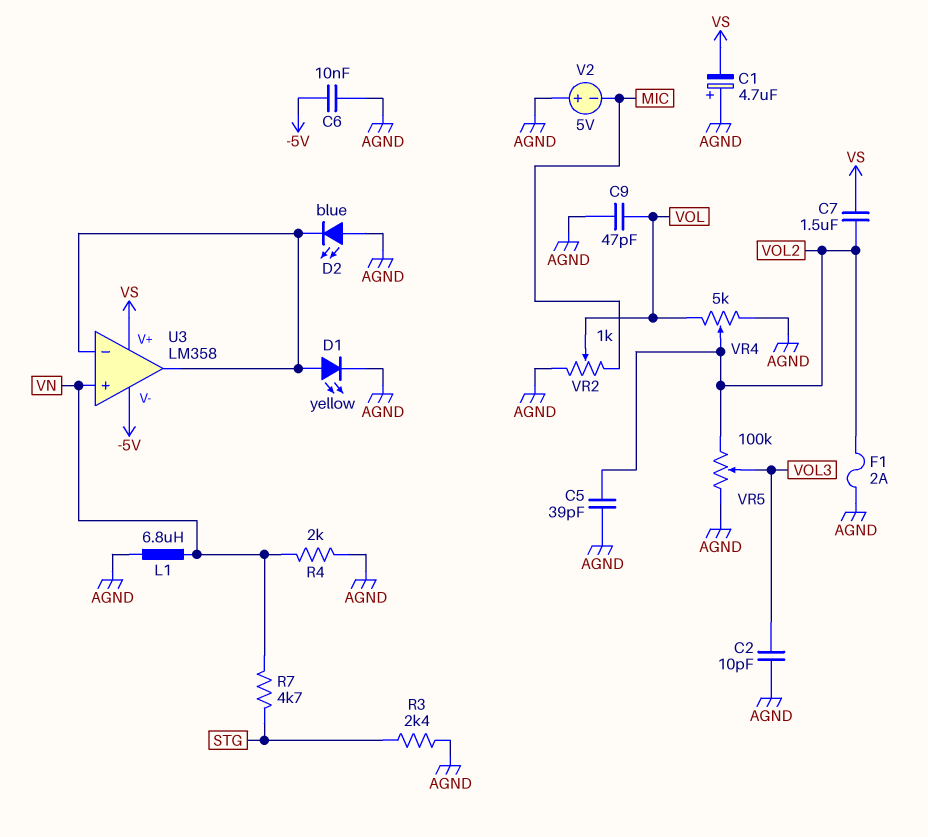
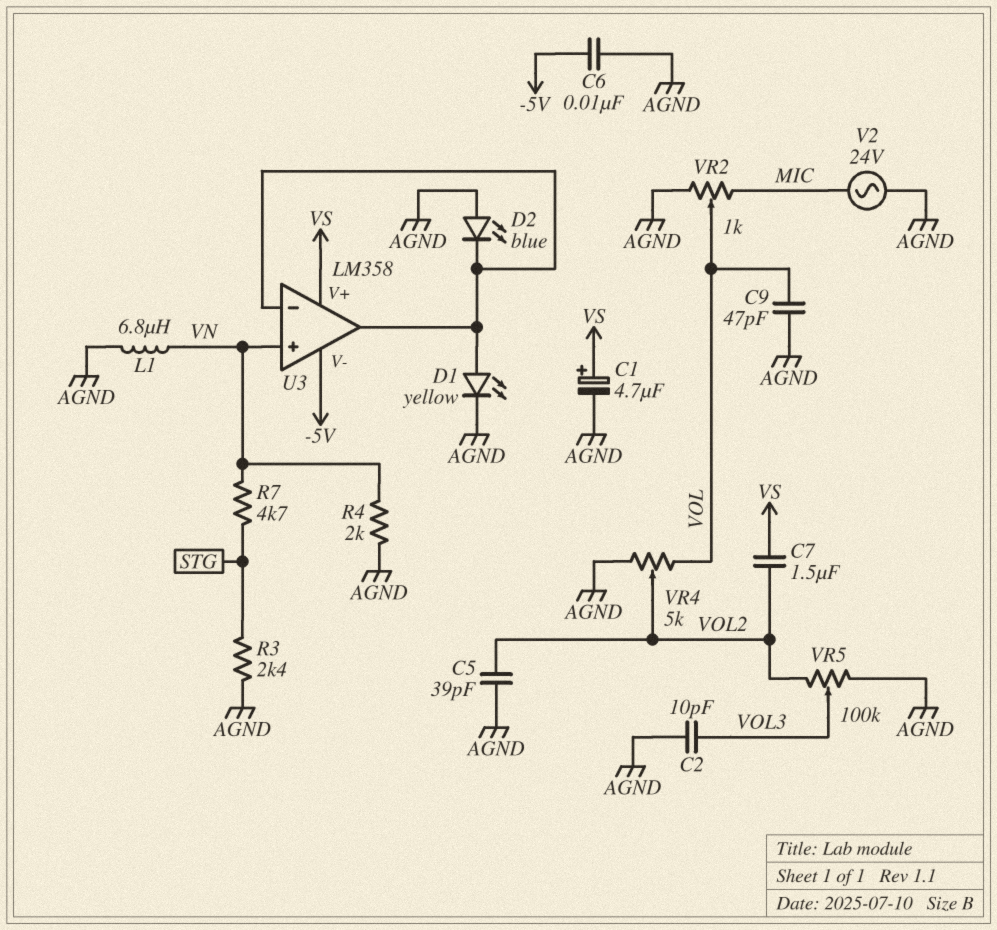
C1: 4.7uF (plus AGND, minus VS) -> 4.7uF (plus VS, minus AGND)
F1: 2A (AGND, VOL2) -> none
V2: 5V (plus AGND, minus MIC) -> AC 24V (AGND, MIC)

